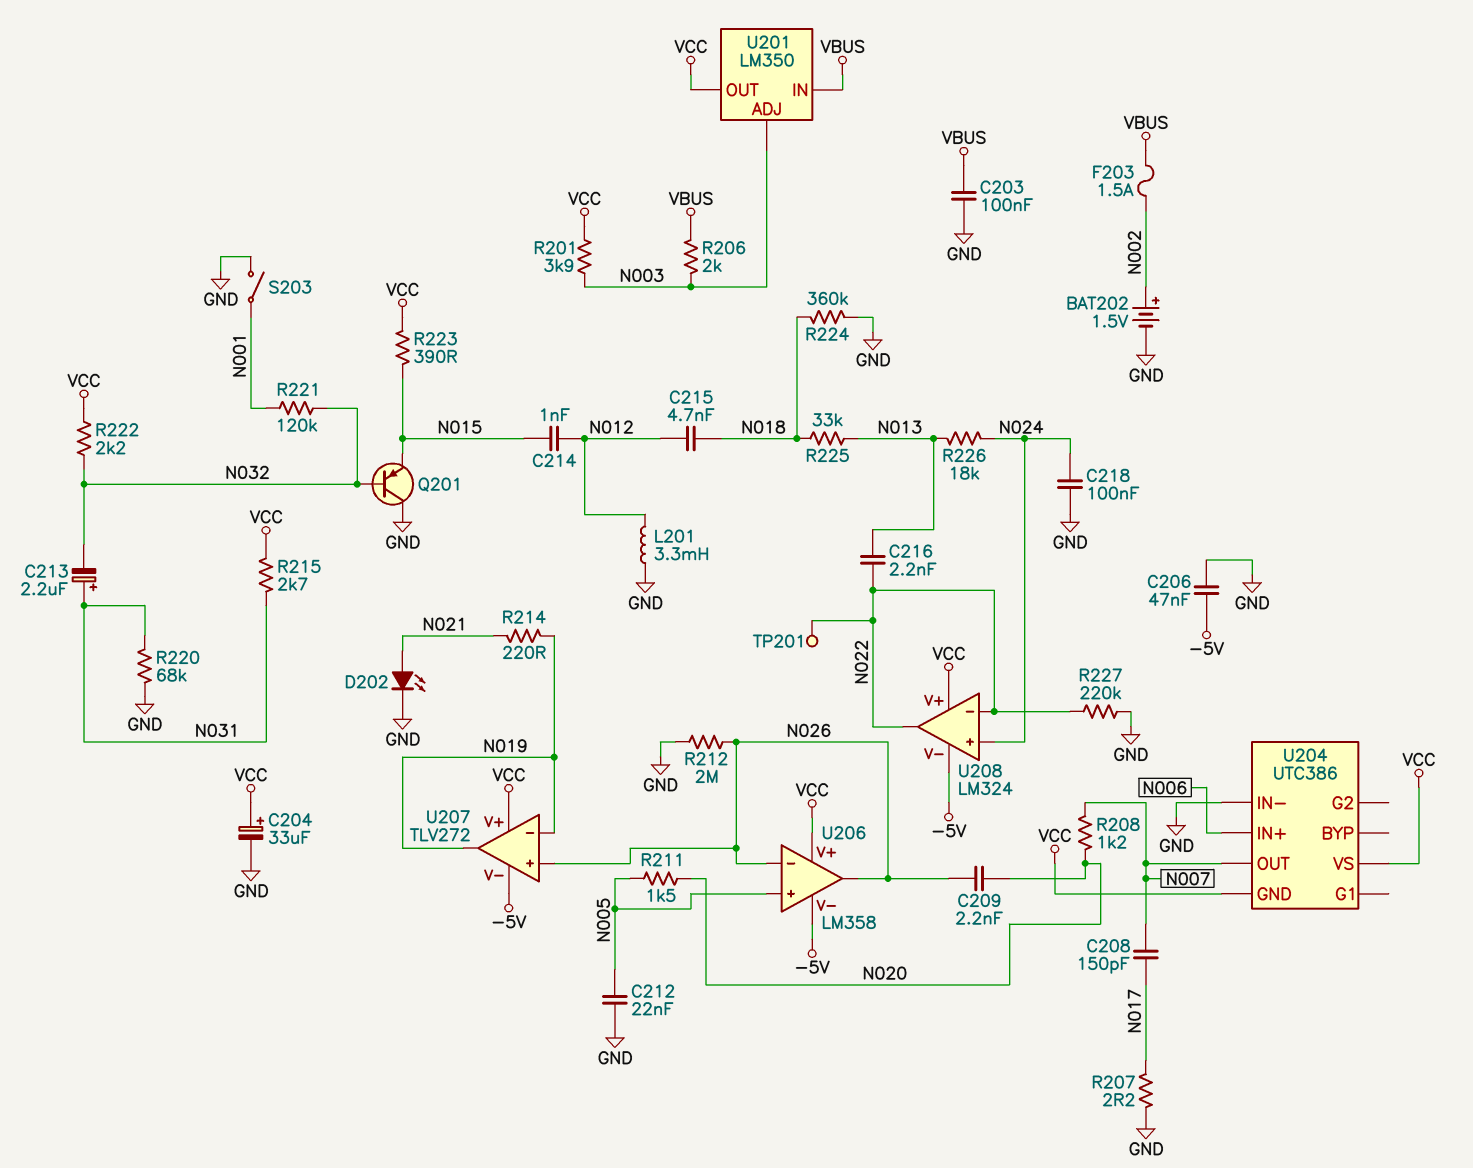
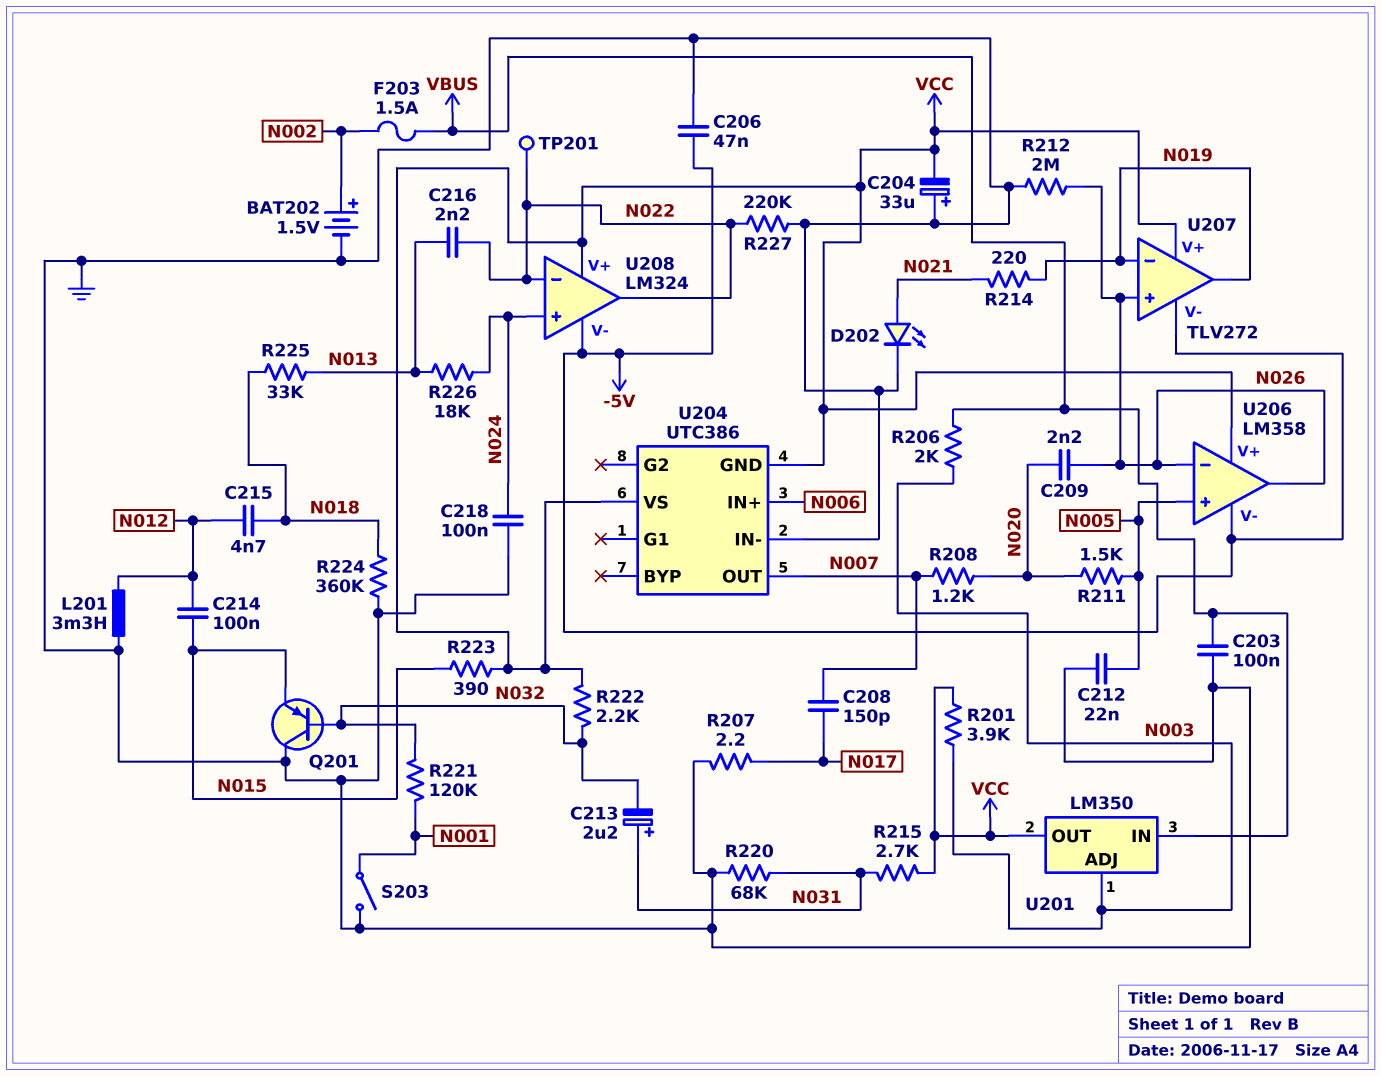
C204: 33uF (plus VCC, minus GND) -> 33uF (plus GND, minus VCC)
C214: 1nF (N012, N015) -> 100nF (N012, N015)

